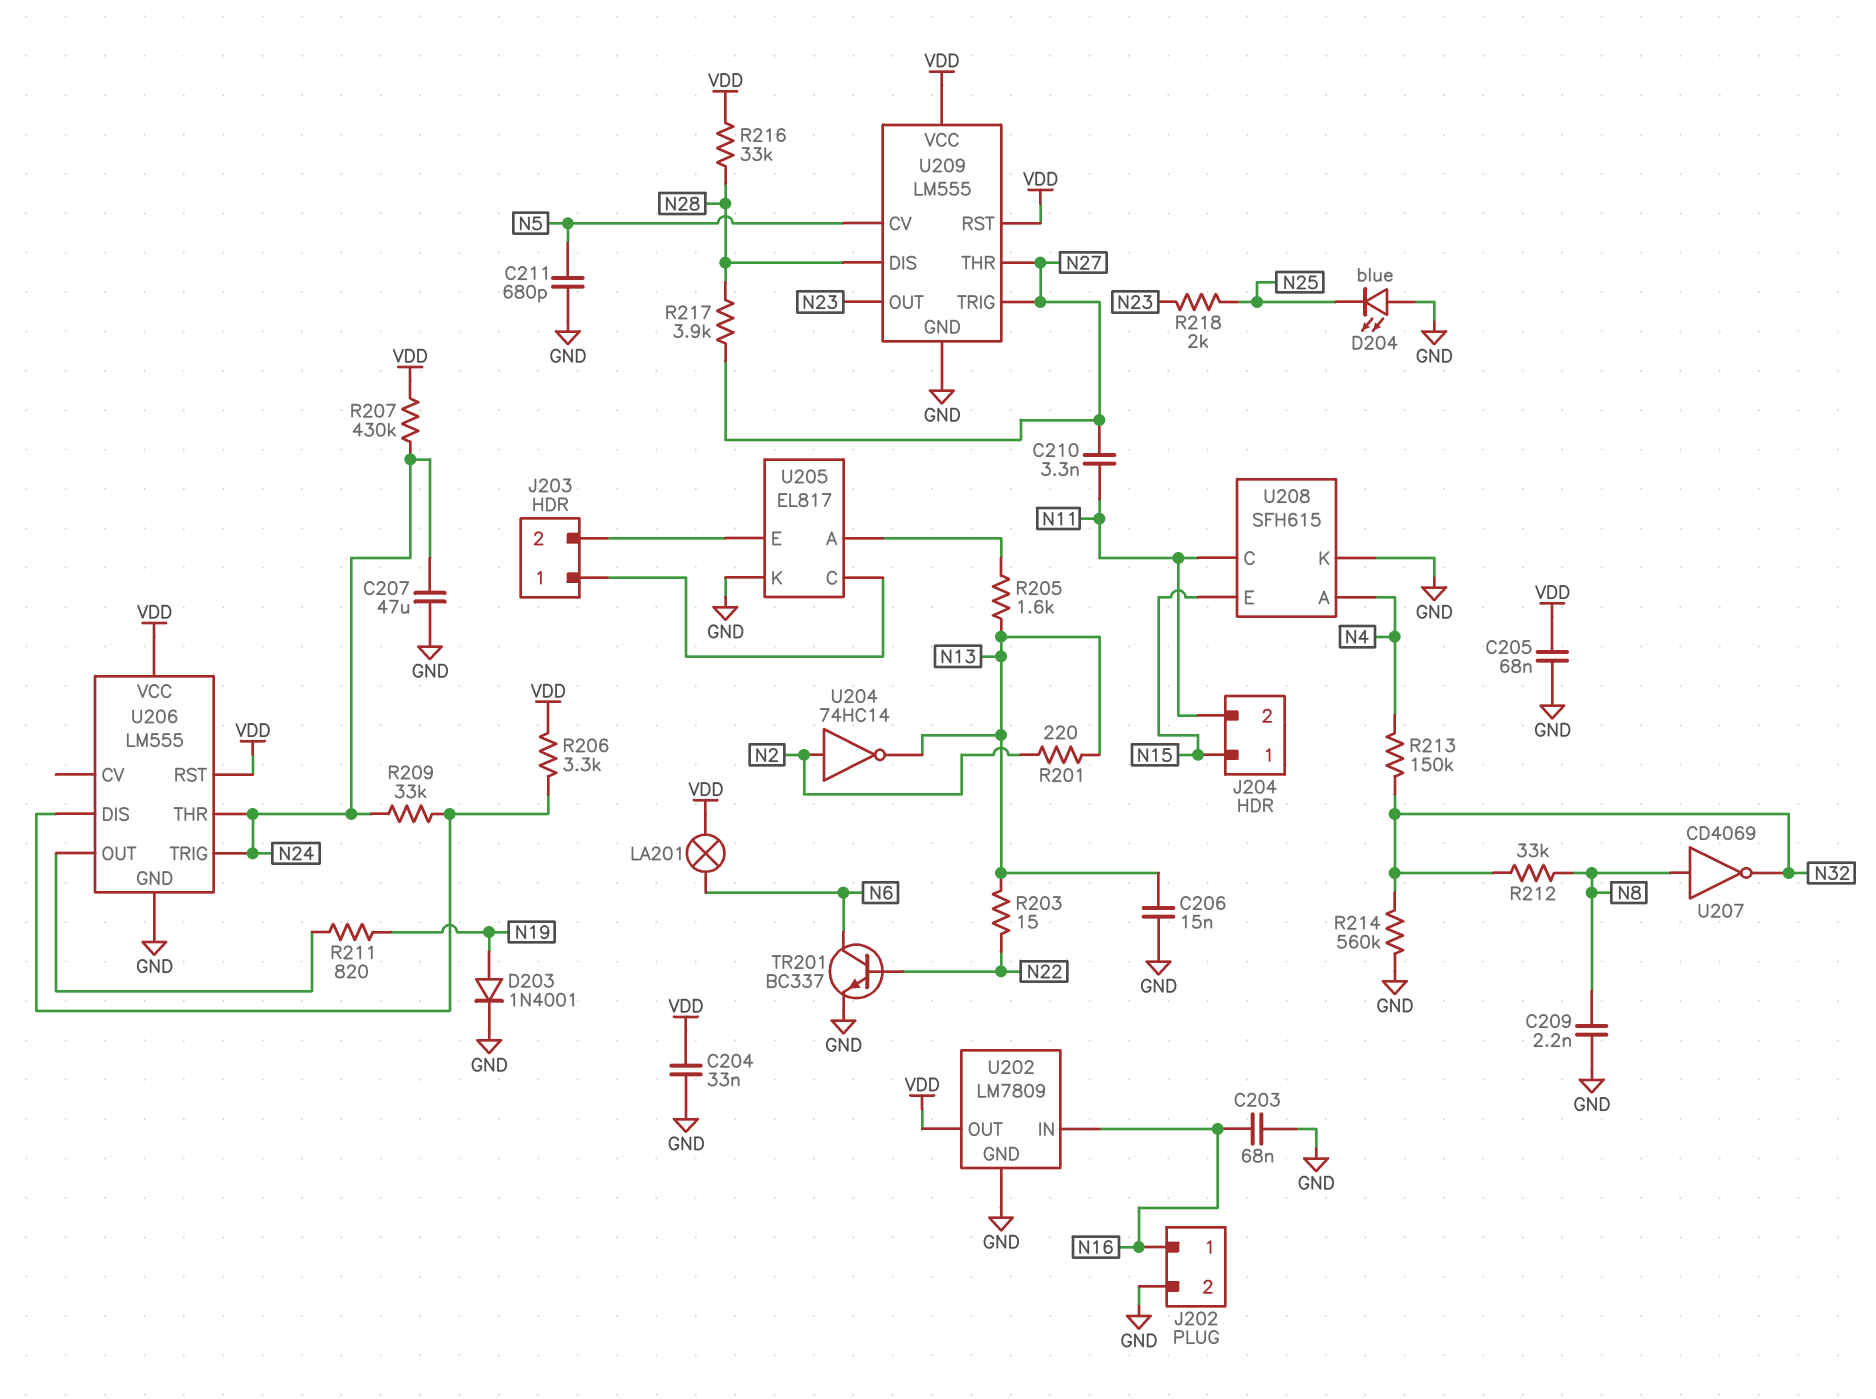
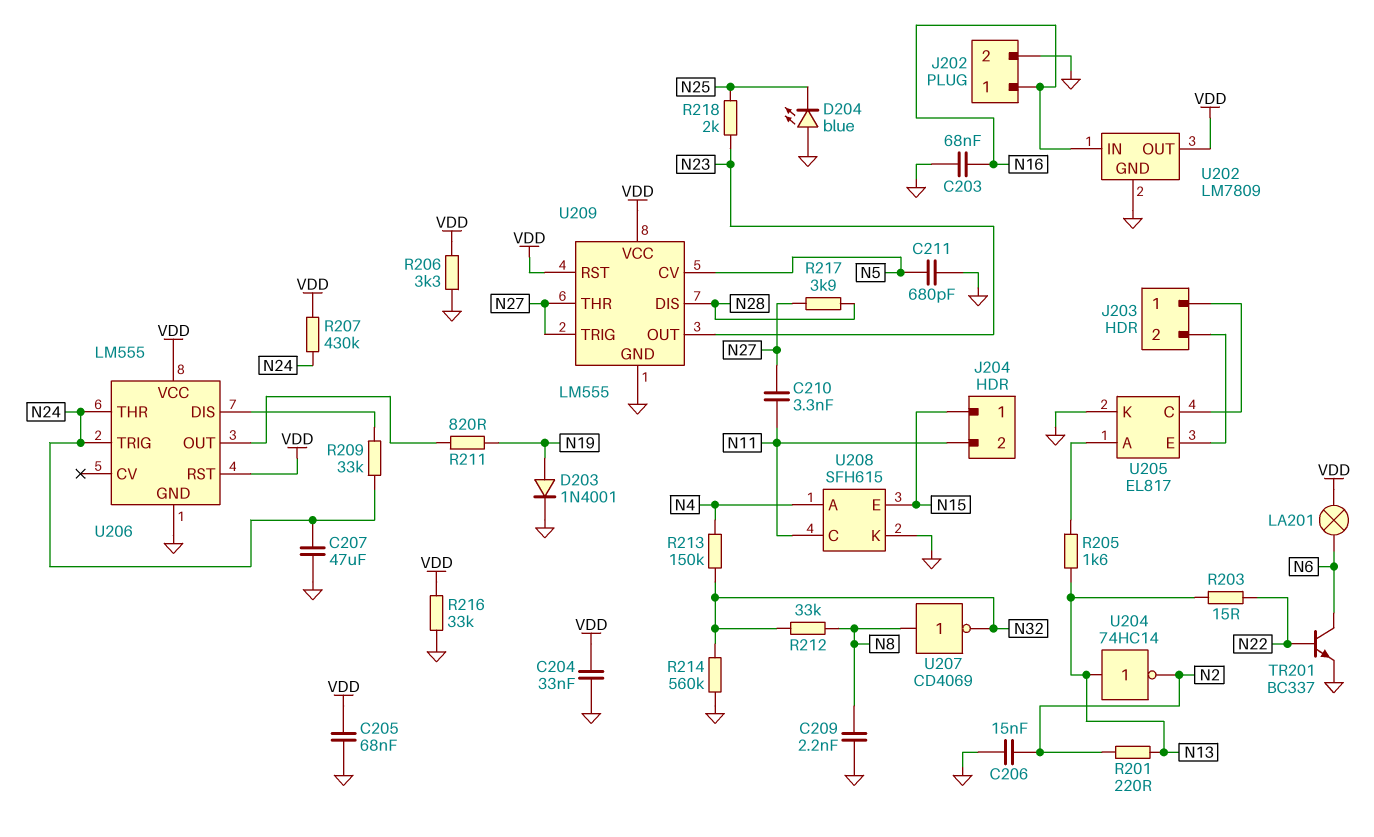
C206: 15nF (GND, N13) -> 15nF (GND, N2)
R206: 3.3k (U206/DIS, VDD) -> 3.3k (GND, VDD)
R216: 33k (N28, VDD) -> 33k (GND, VDD)
U204: NOT 74HC14 (in N2, out N13) -> NOT 74HC14 (in N13, out N2)

